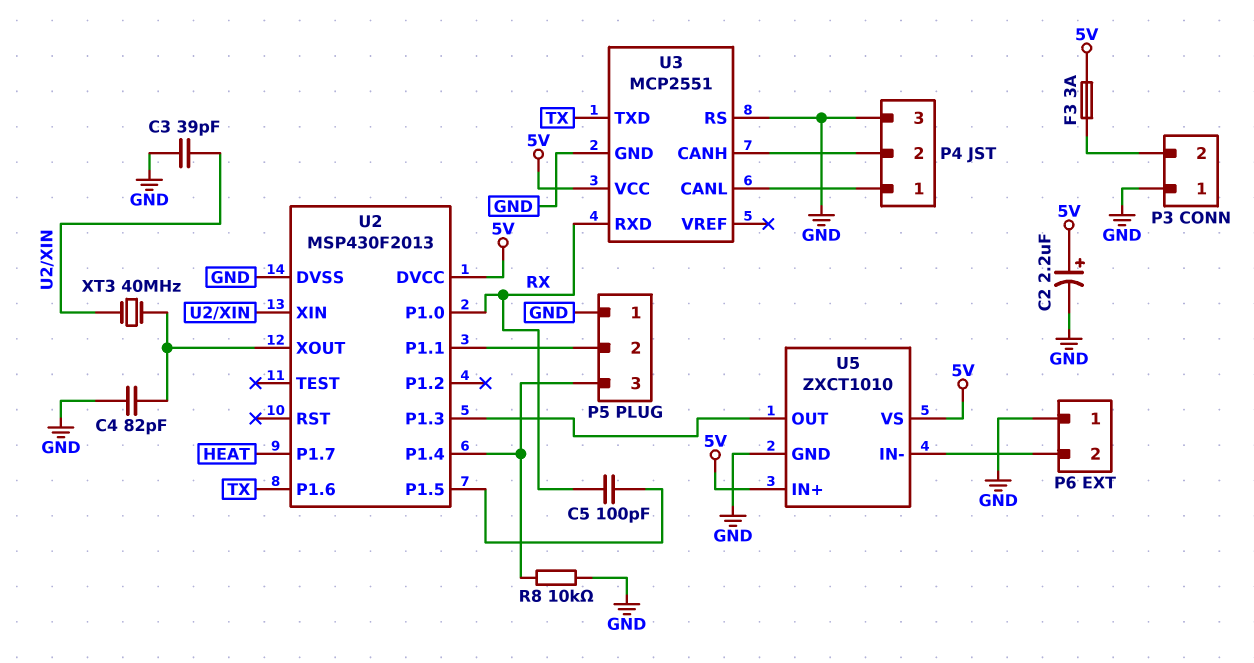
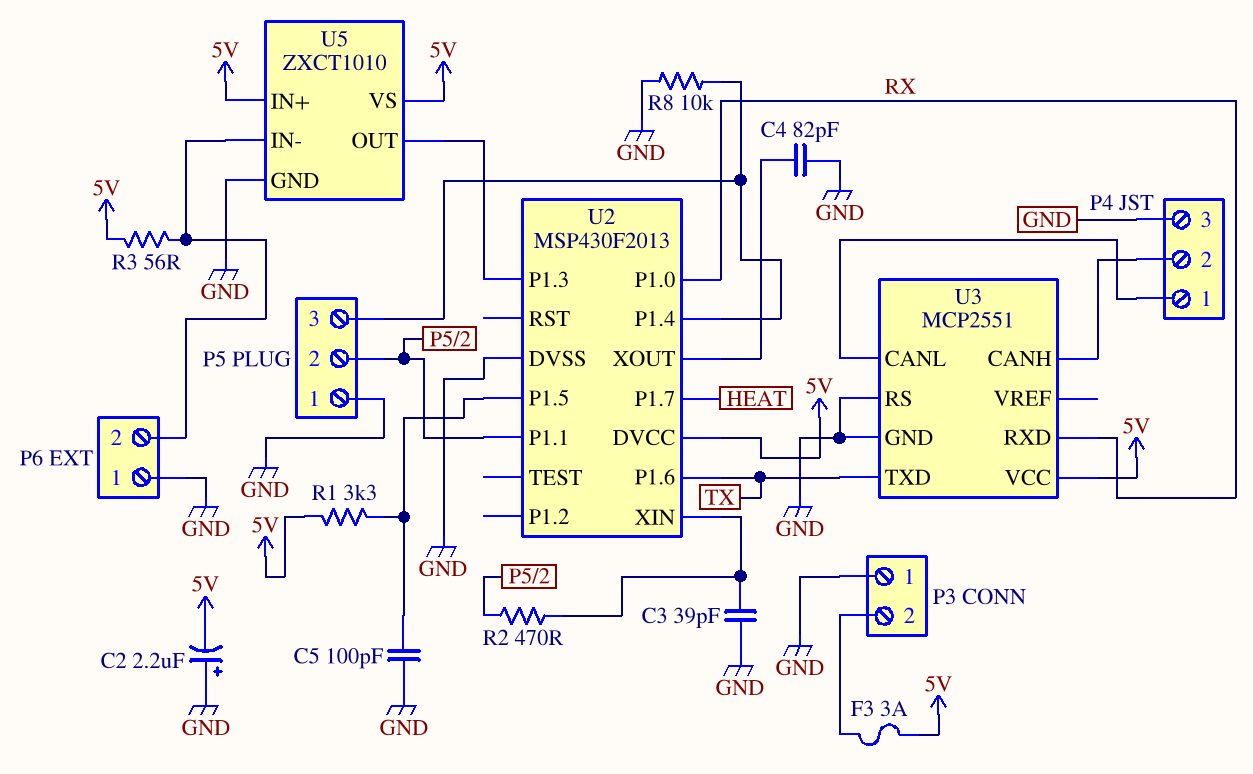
C2: 2.2uF (plus 5V, minus GND) -> 2.2uF (plus GND, minus 5V)
C5: 100pF (RX, U2/P1.5) -> 100pF (GND, U2/P1.5)
R1: none -> 3.3k (5V, U2/P1.5)
R2: none -> 470 (P5/2, U2/XIN)
R3: none -> 56 (5V, P6/2)
XT3: 40MHz (U2/XIN, U2/XOUT) -> none

